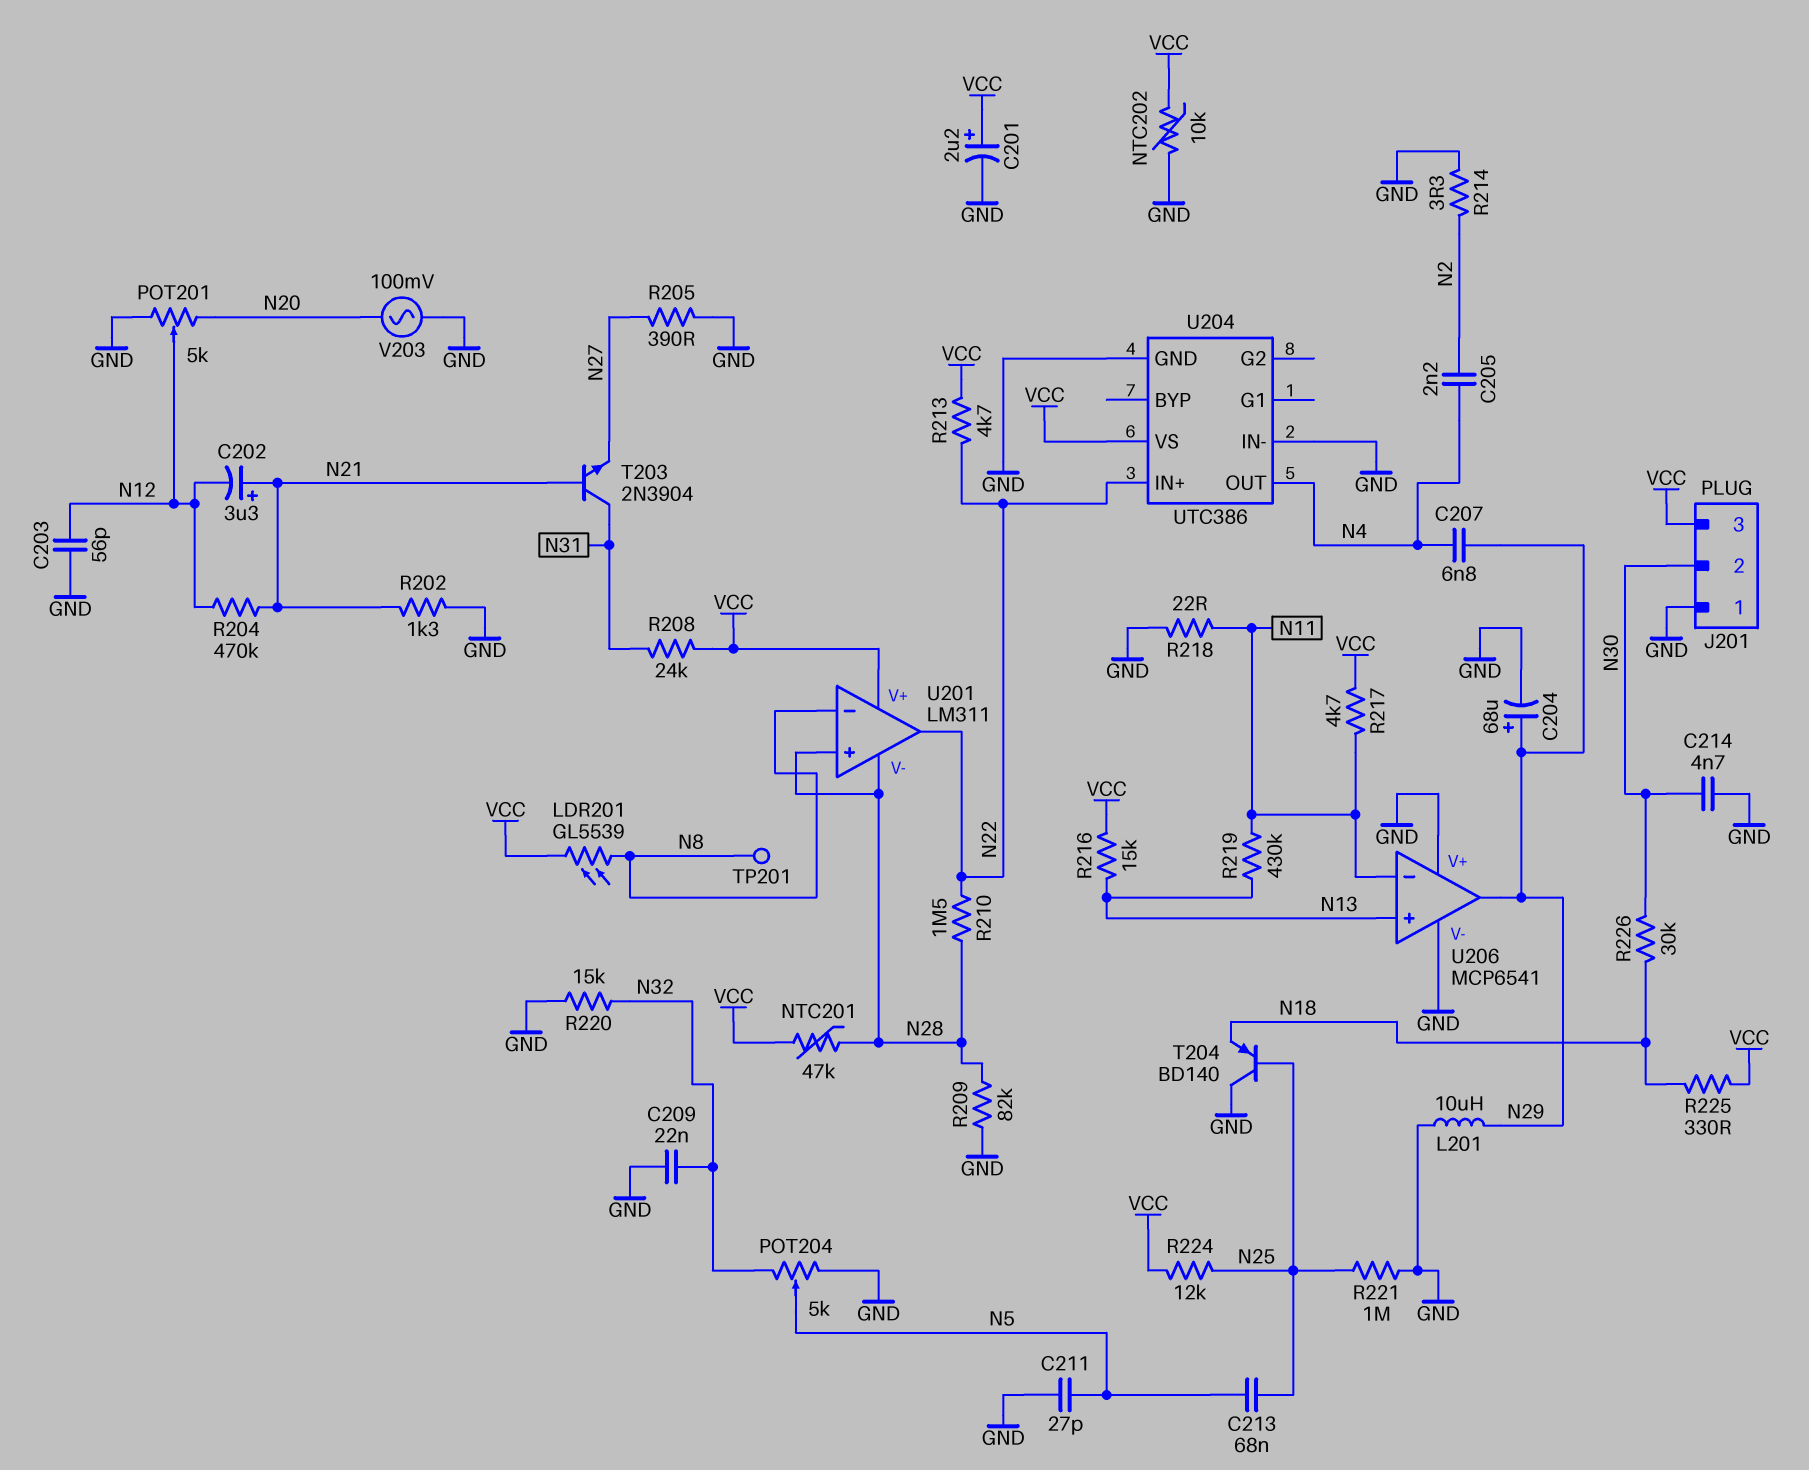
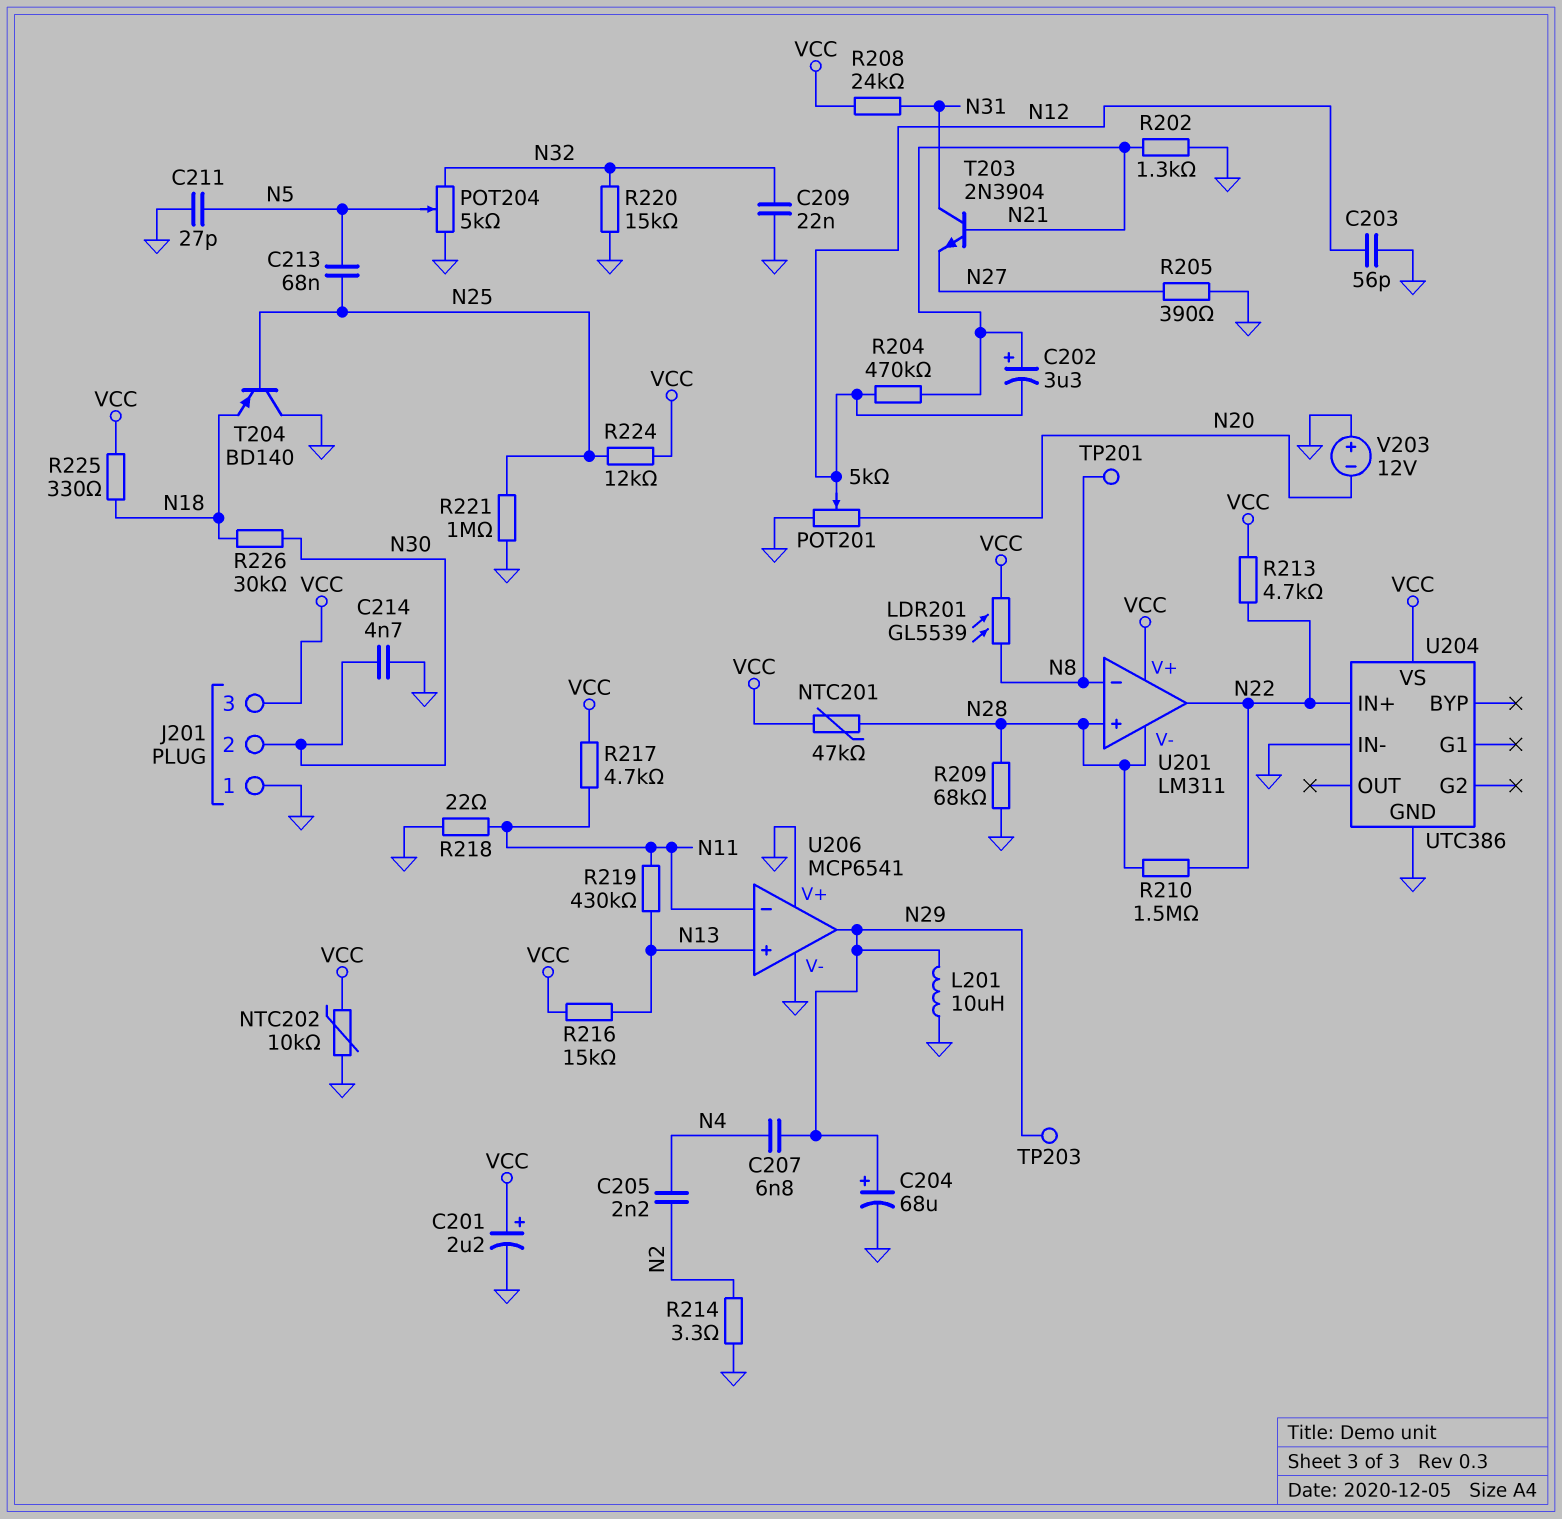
R209: 82k (GND, N28) -> 68k (GND, N28)
TP203: none -> test point (N29)
U204 pin OUT: N4 -> none
V203: AC 100mV (GND, N20) -> 12V (plus GND, minus N20)

